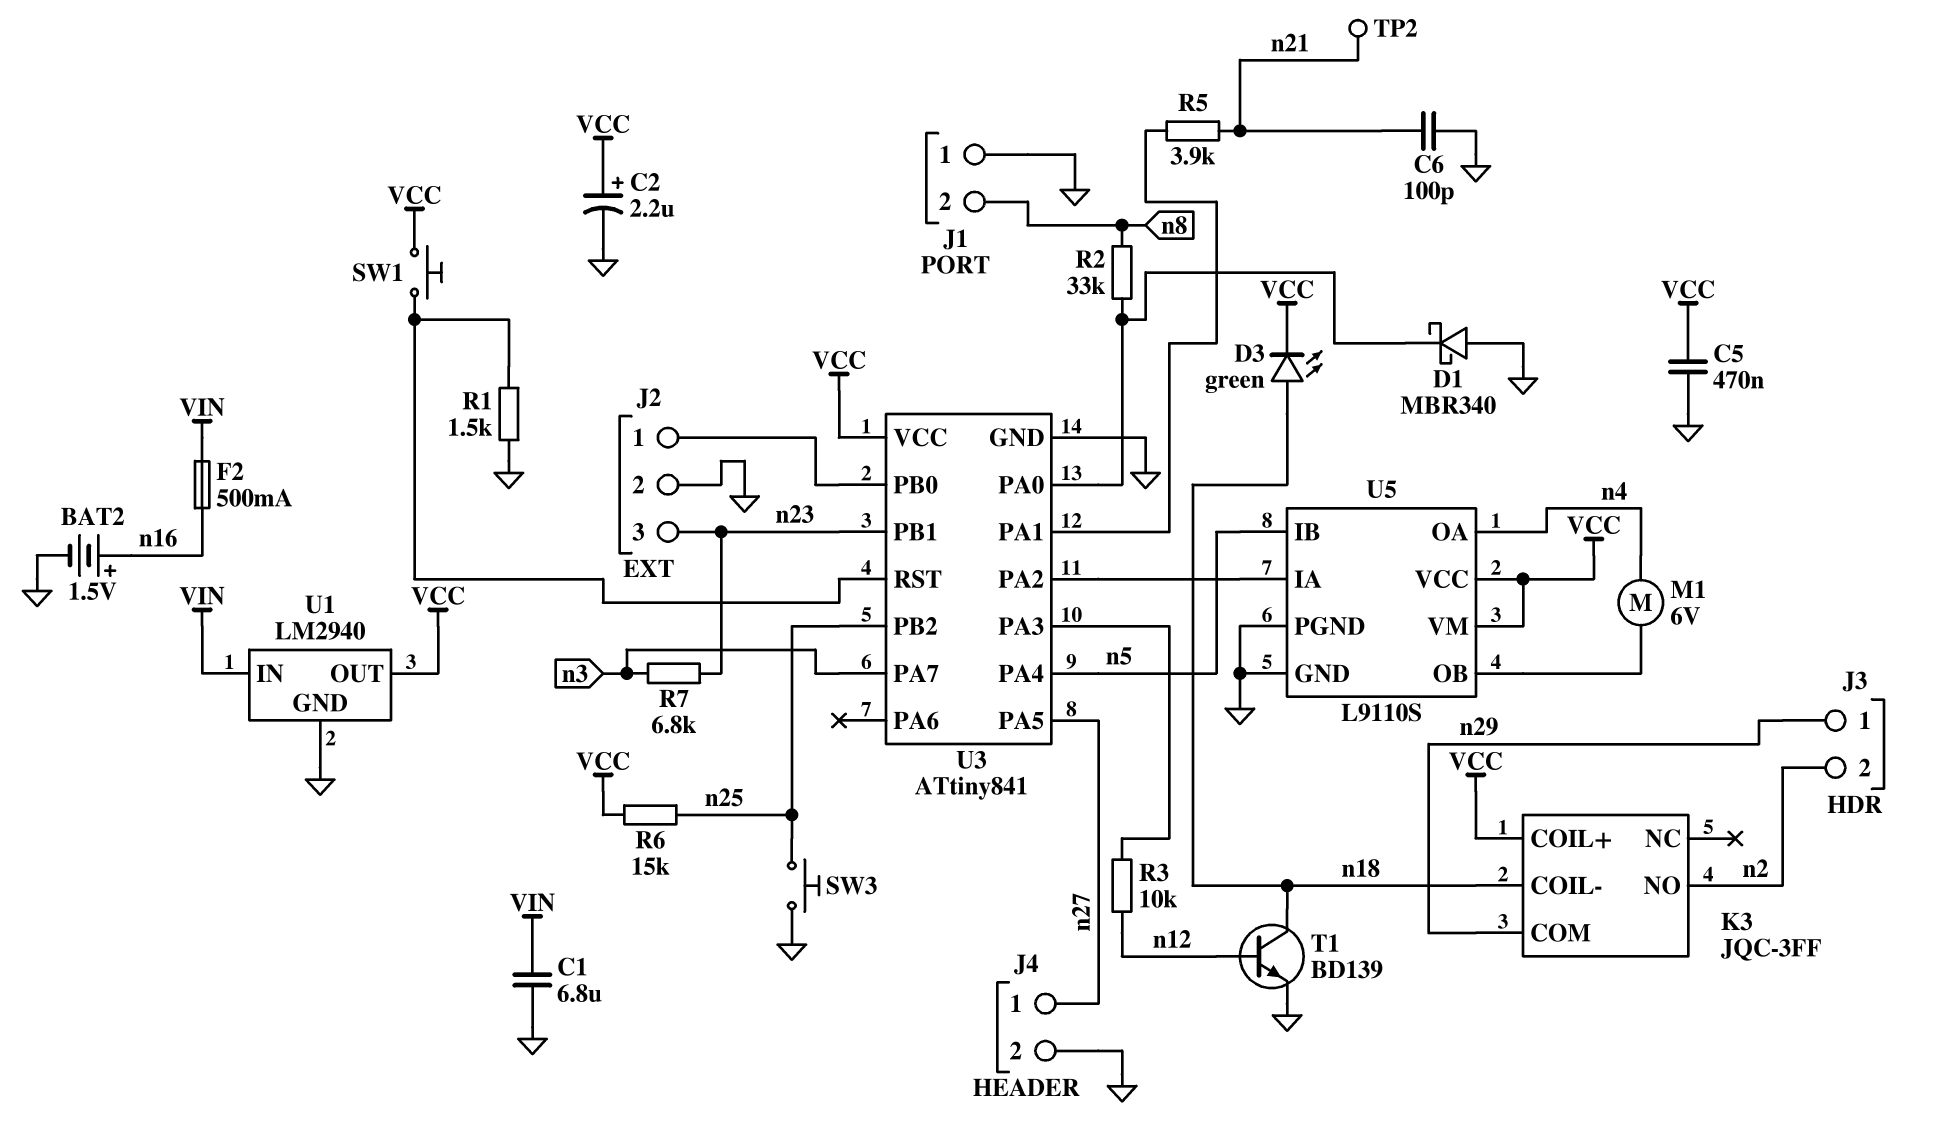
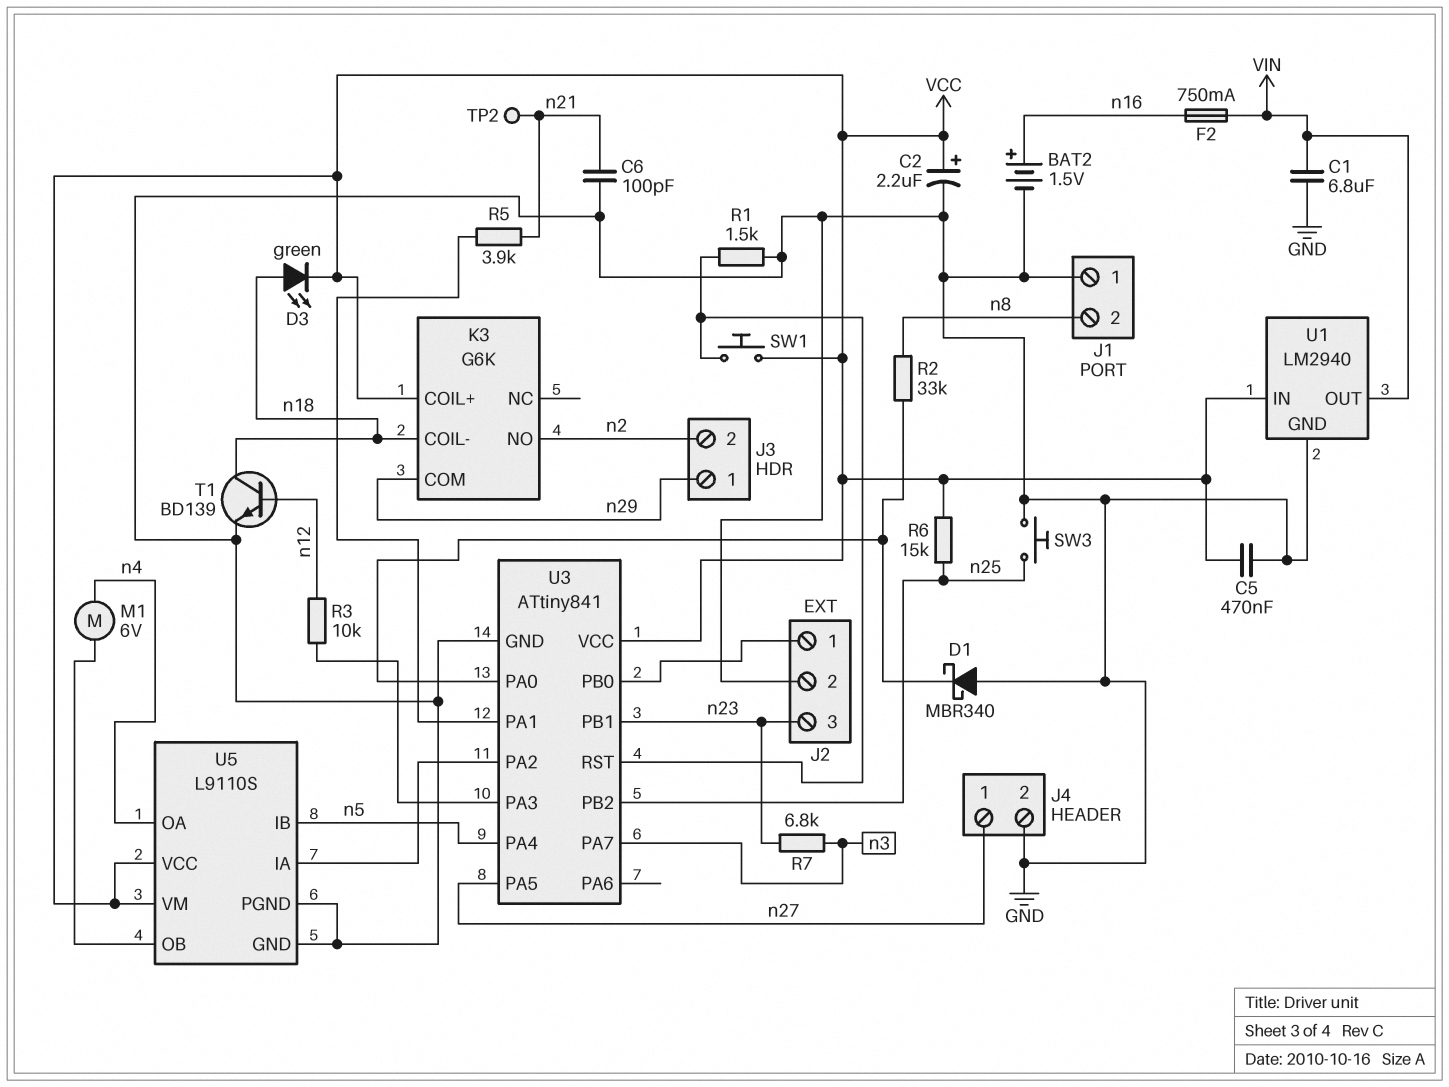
F2: 500mA (VIN, n16) -> 750mA (VIN, n16)
K3: JQC-3FF -> G6K
U1 pin IN: VIN -> VCC
U1 pin OUT: VCC -> VIN

